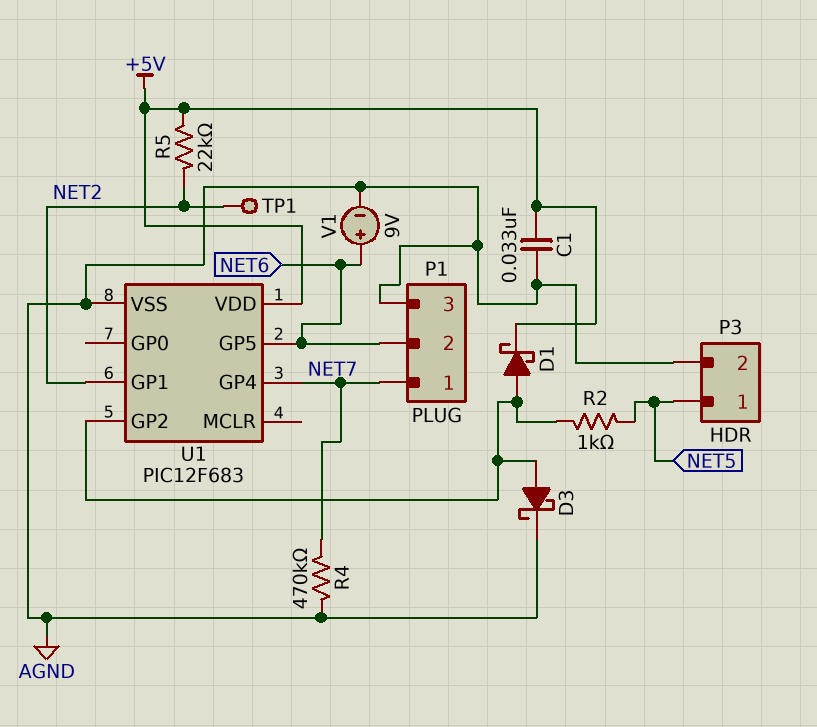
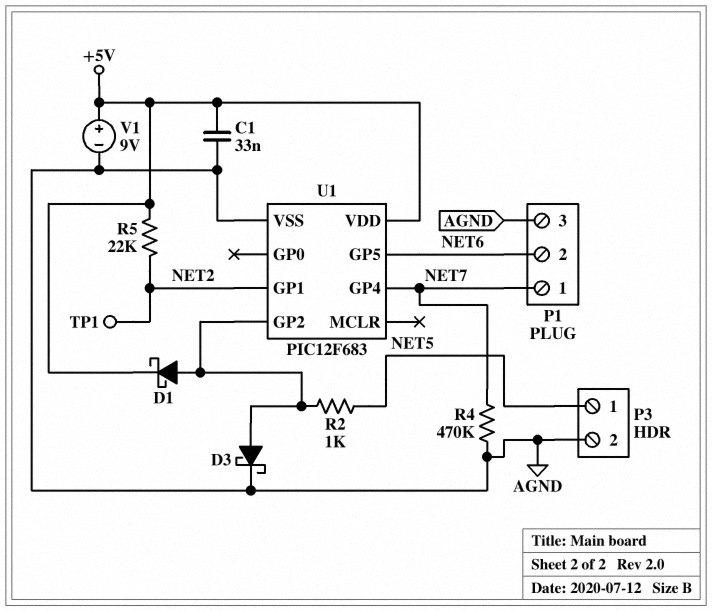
V1: 9V (plus NET6, minus AGND) -> 9V (plus +5V, minus AGND)

